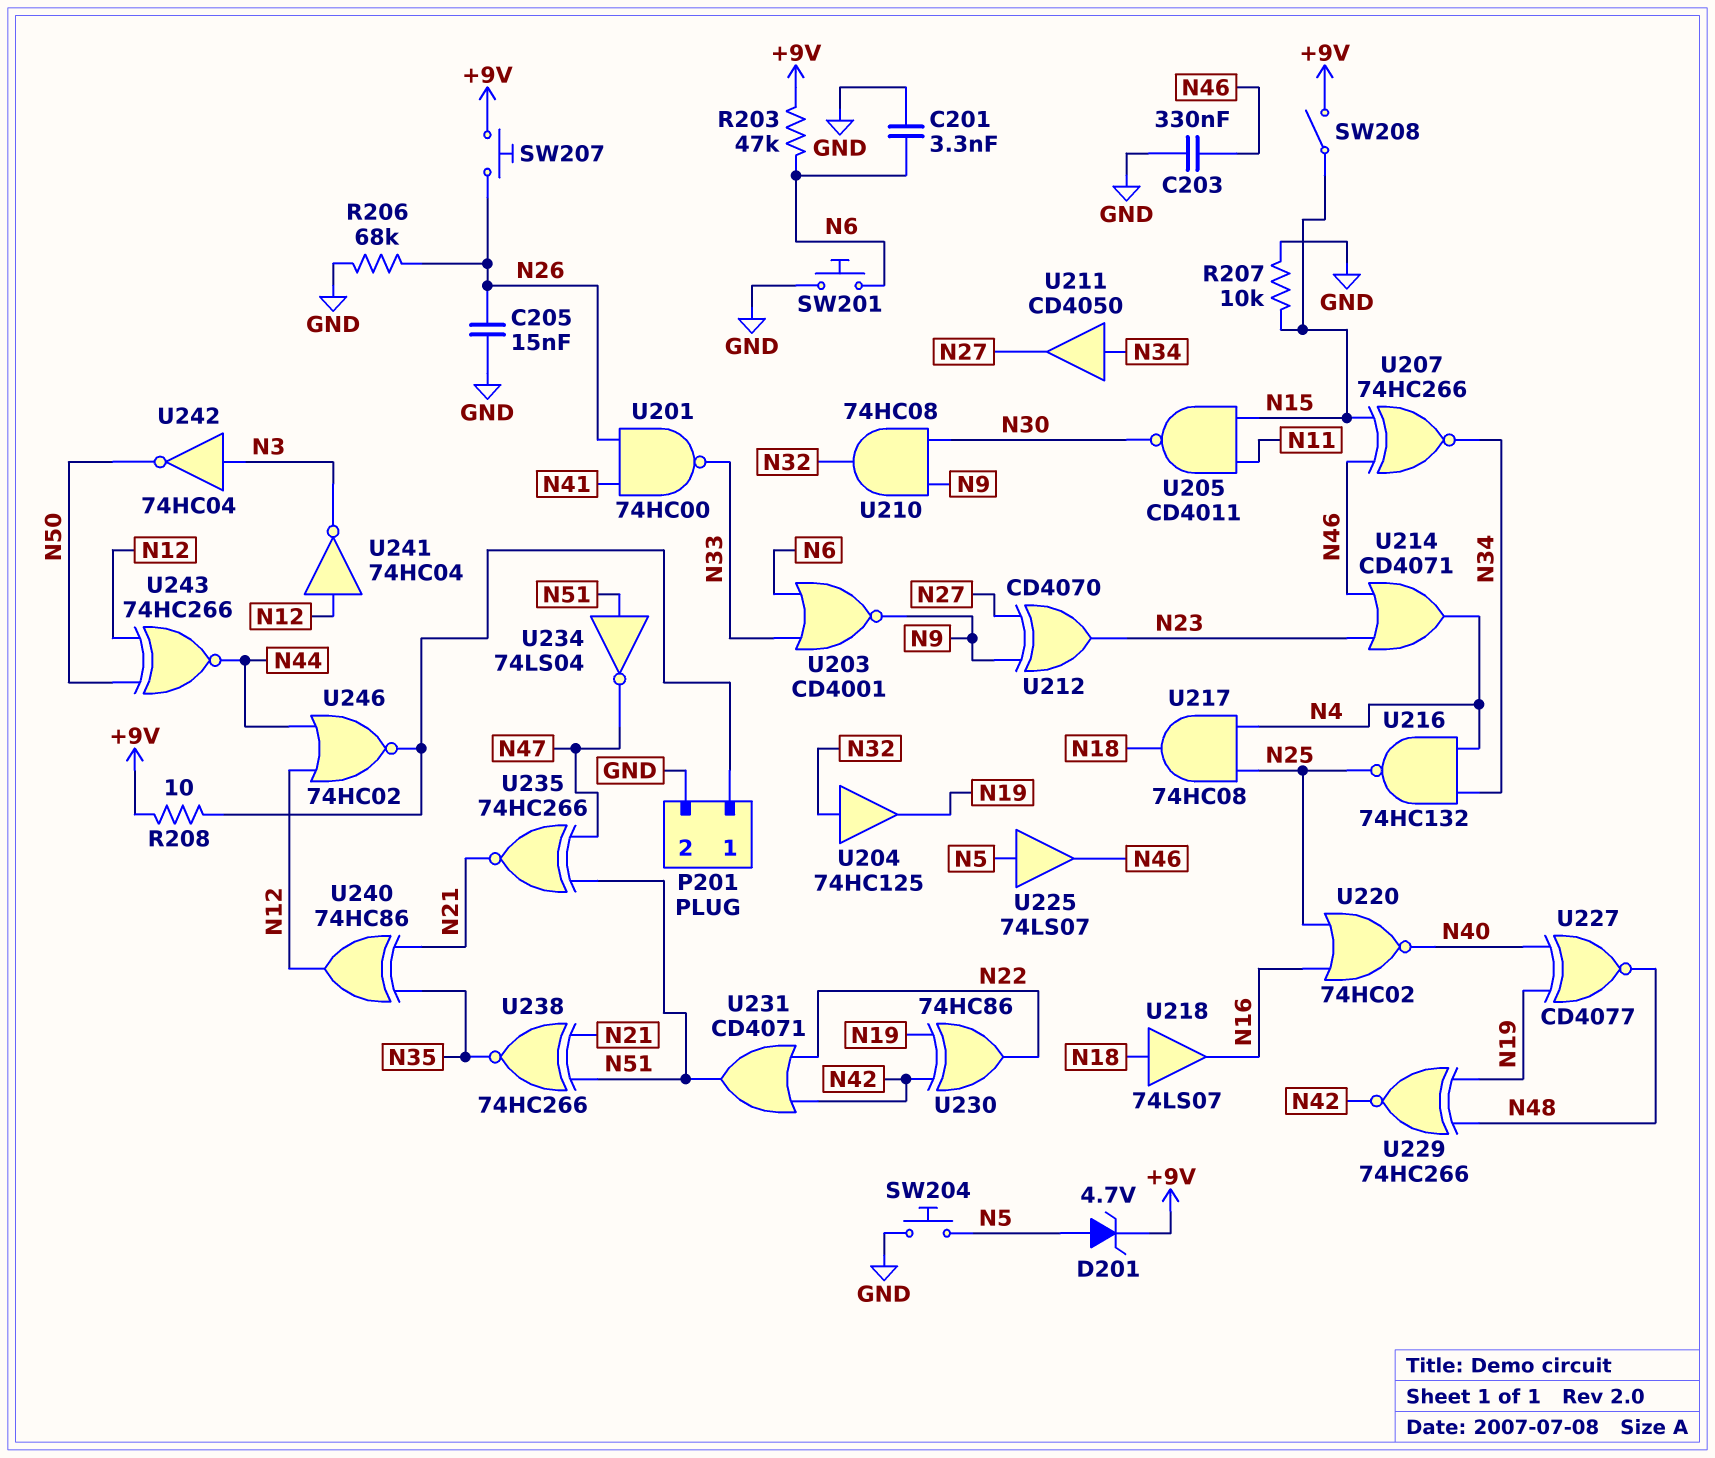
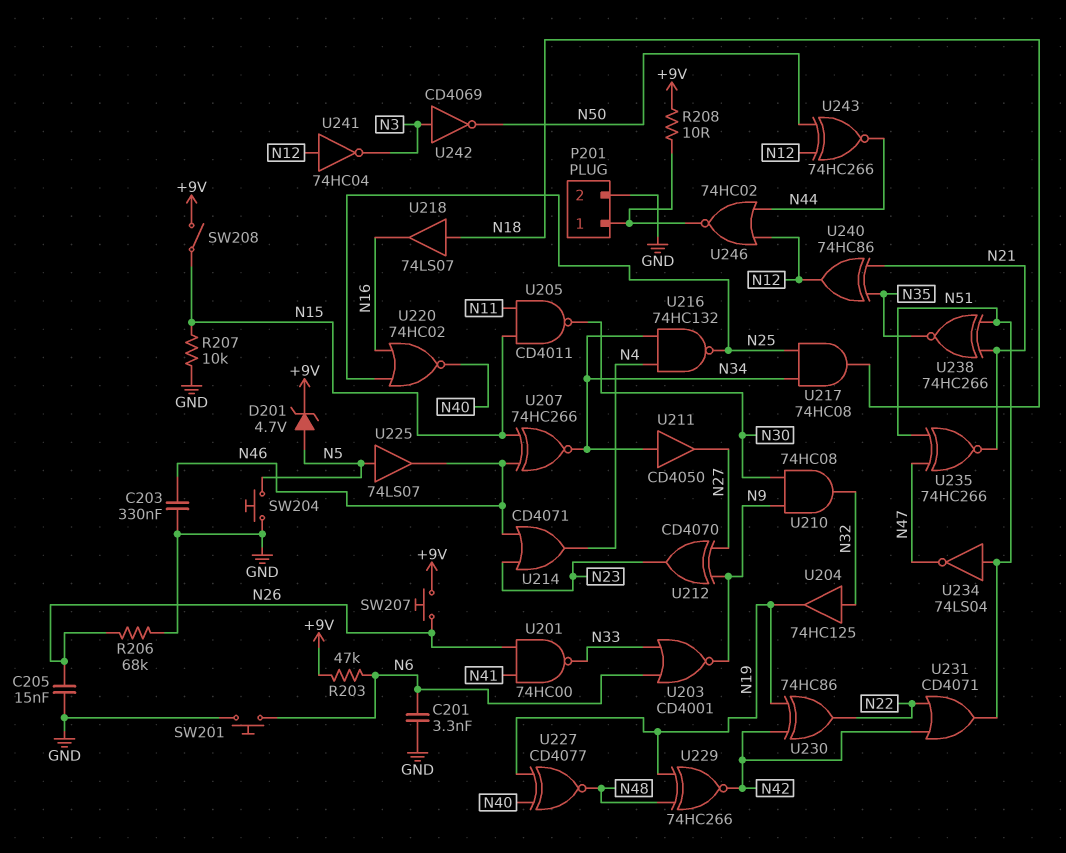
U217: AND 74HC08 (in N4, in N25, out N18) -> AND 74HC08 (in N25, in N34, out N18)
U242: NOT 74HC04 (in N3, out N50) -> NOT CD4069 (in N3, out N50)

